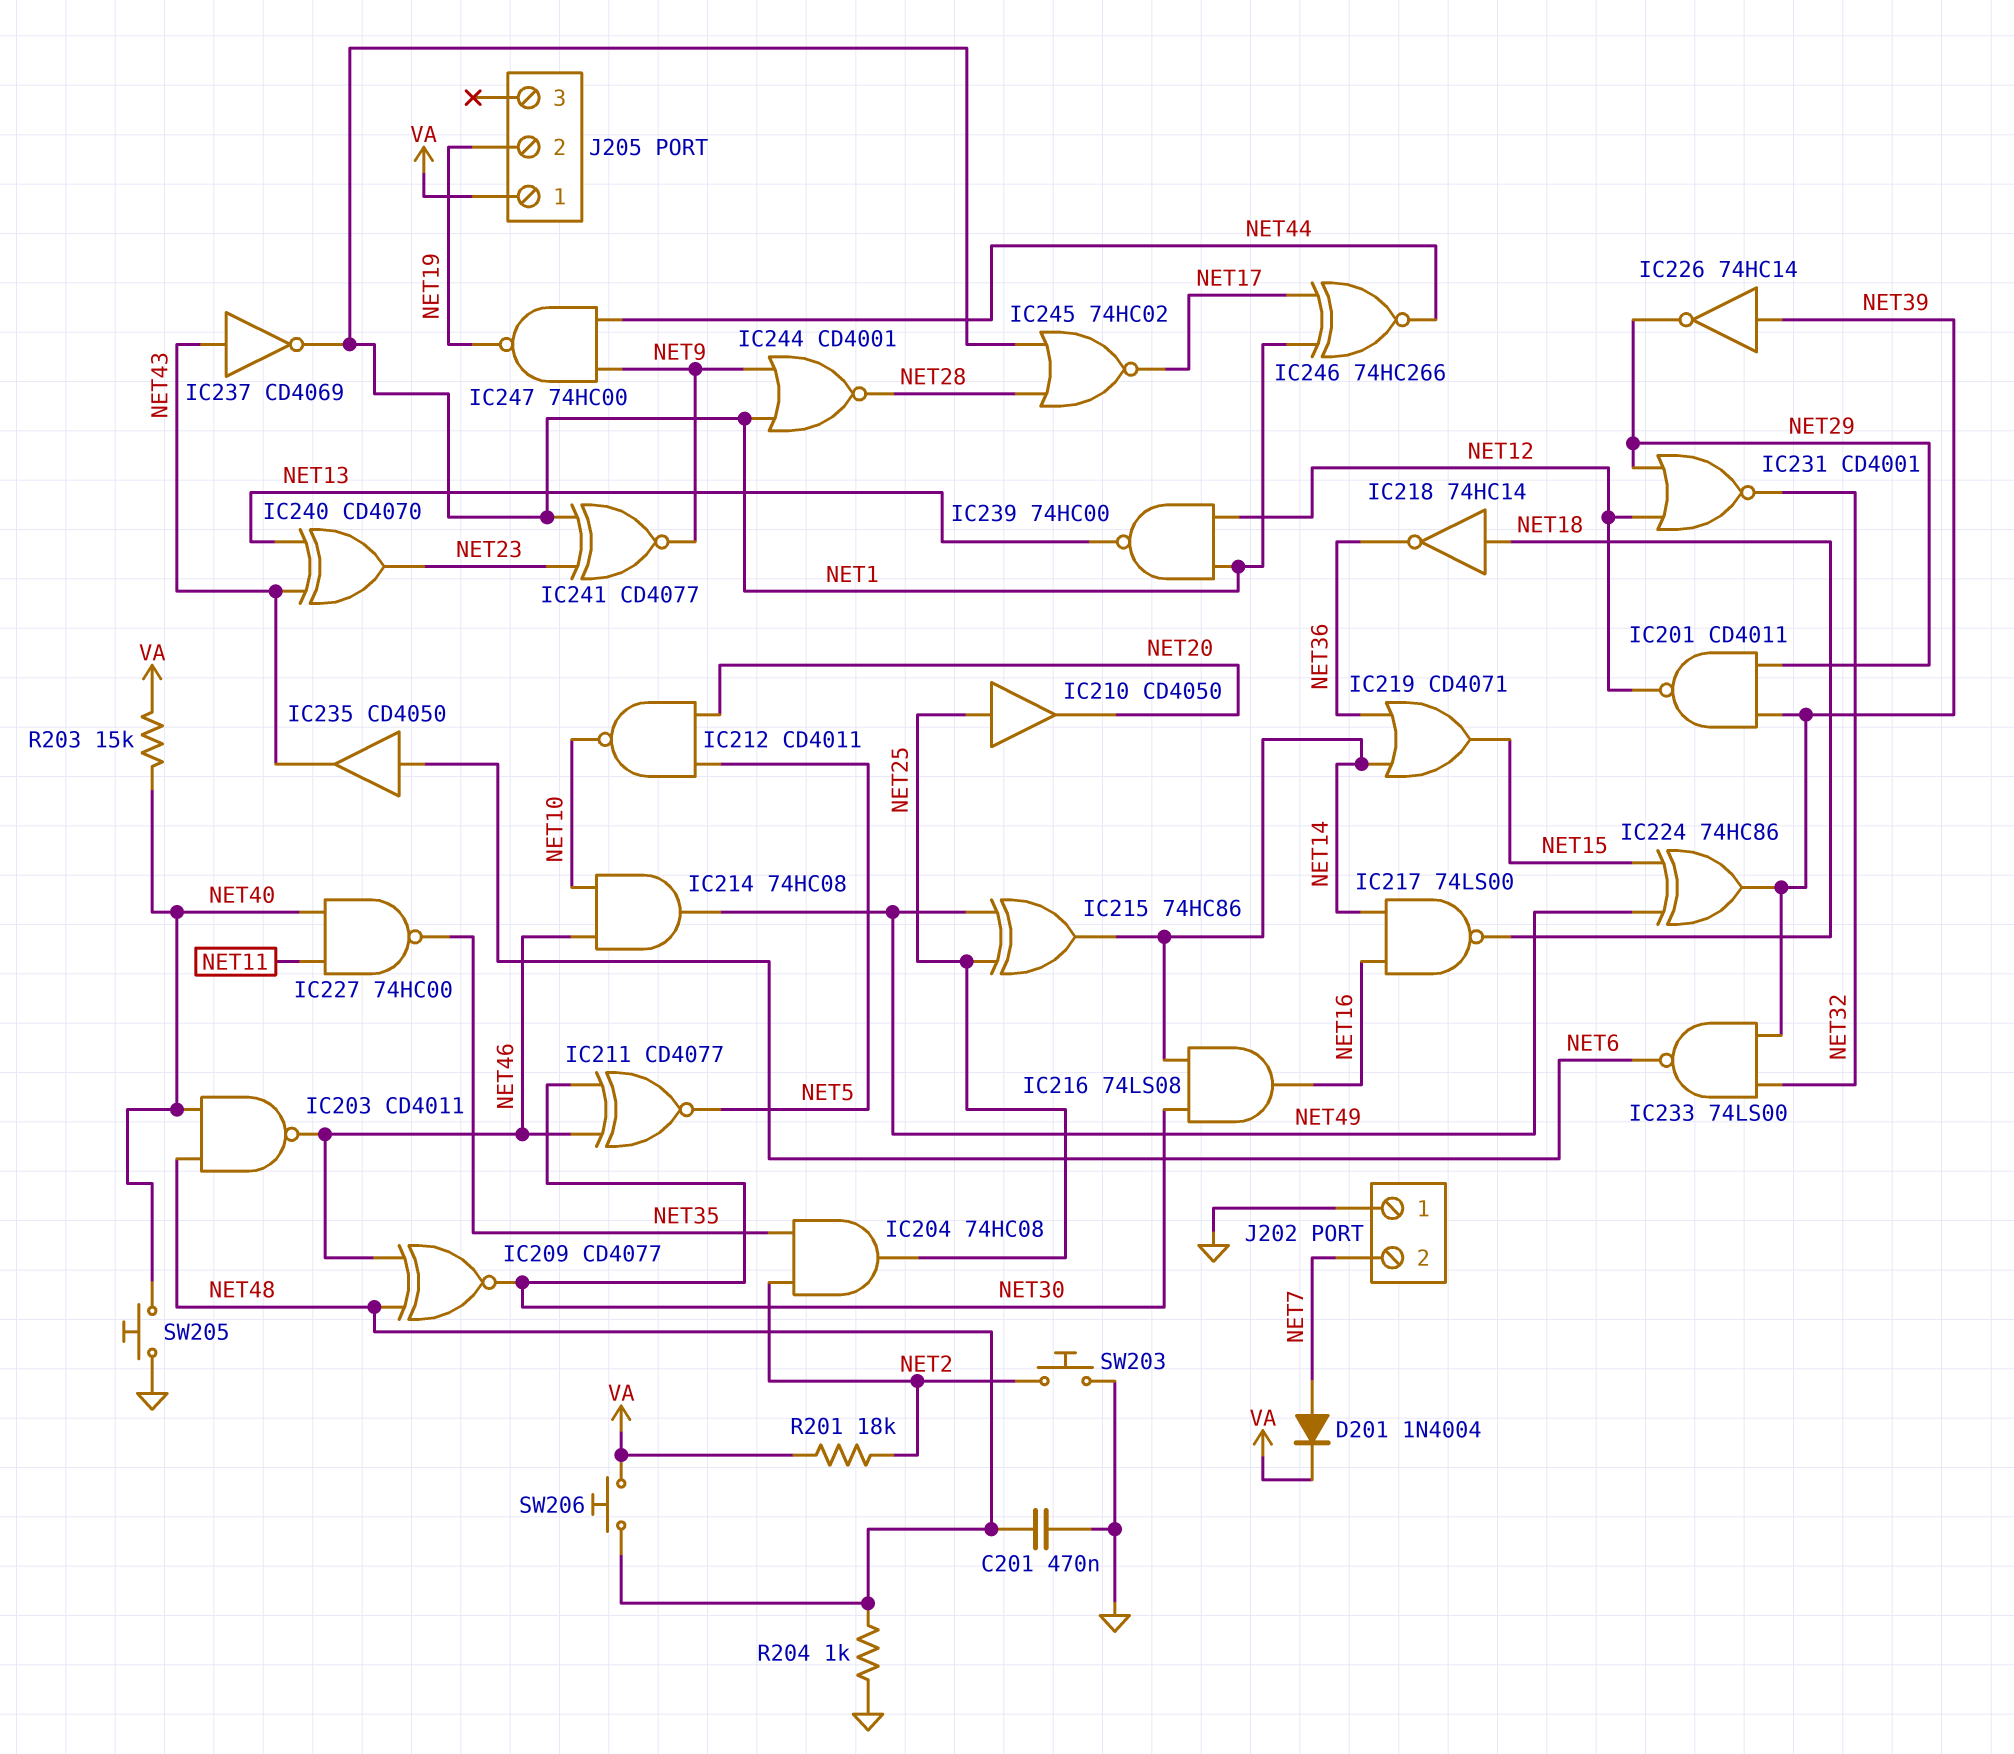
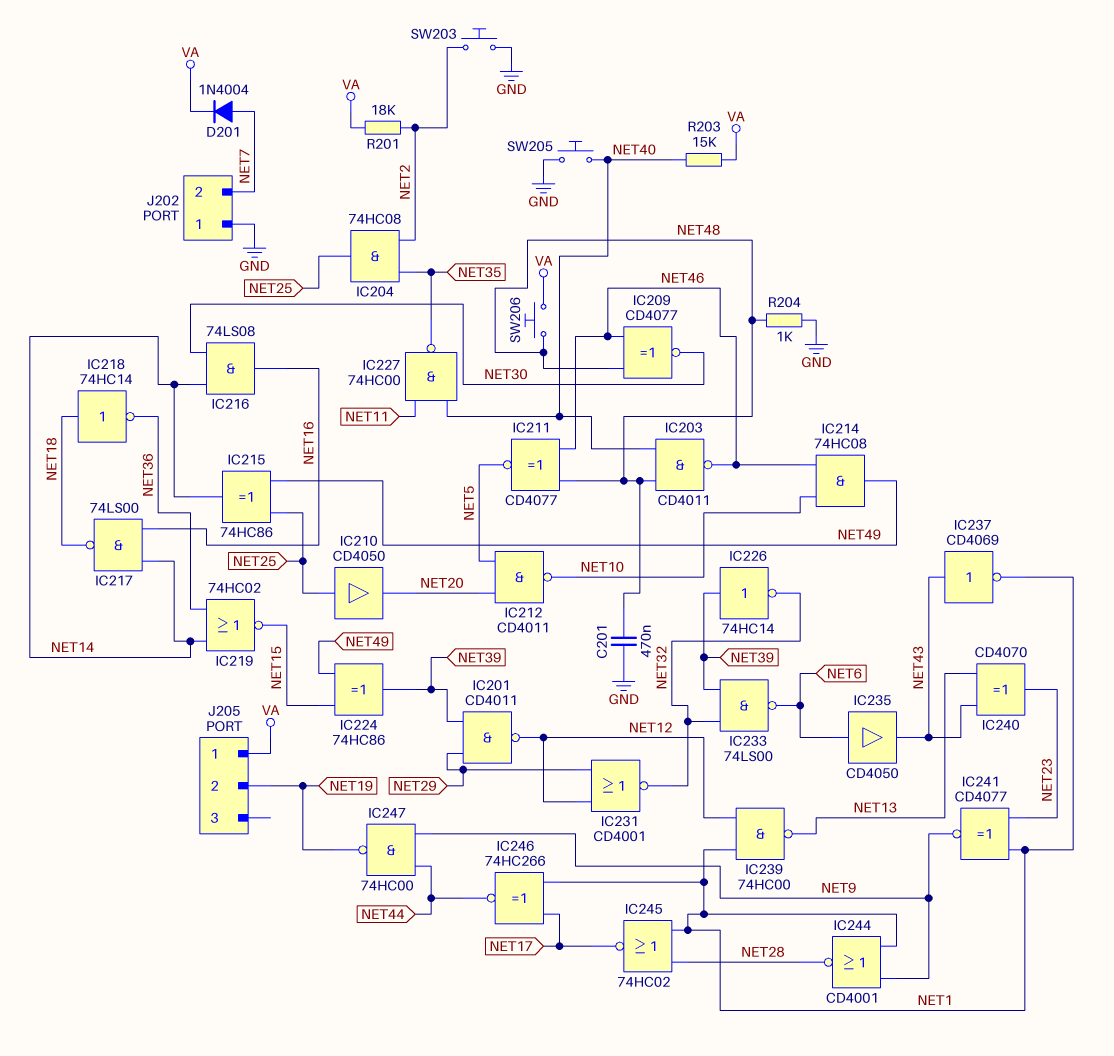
IC211: XNOR CD4077 (in NET30, in NET46, out NET5) -> XNOR CD4077 (in NET46, in NET48, out NET5)
IC219: OR CD4071 (in NET14, in NET36, out NET15) -> NOR 74HC02 (in NET14, in NET36, out NET15)
IC226: NOT 74HC14 (in NET39, out NET29) -> NOT 74HC14 (in NET39, out NET32)

